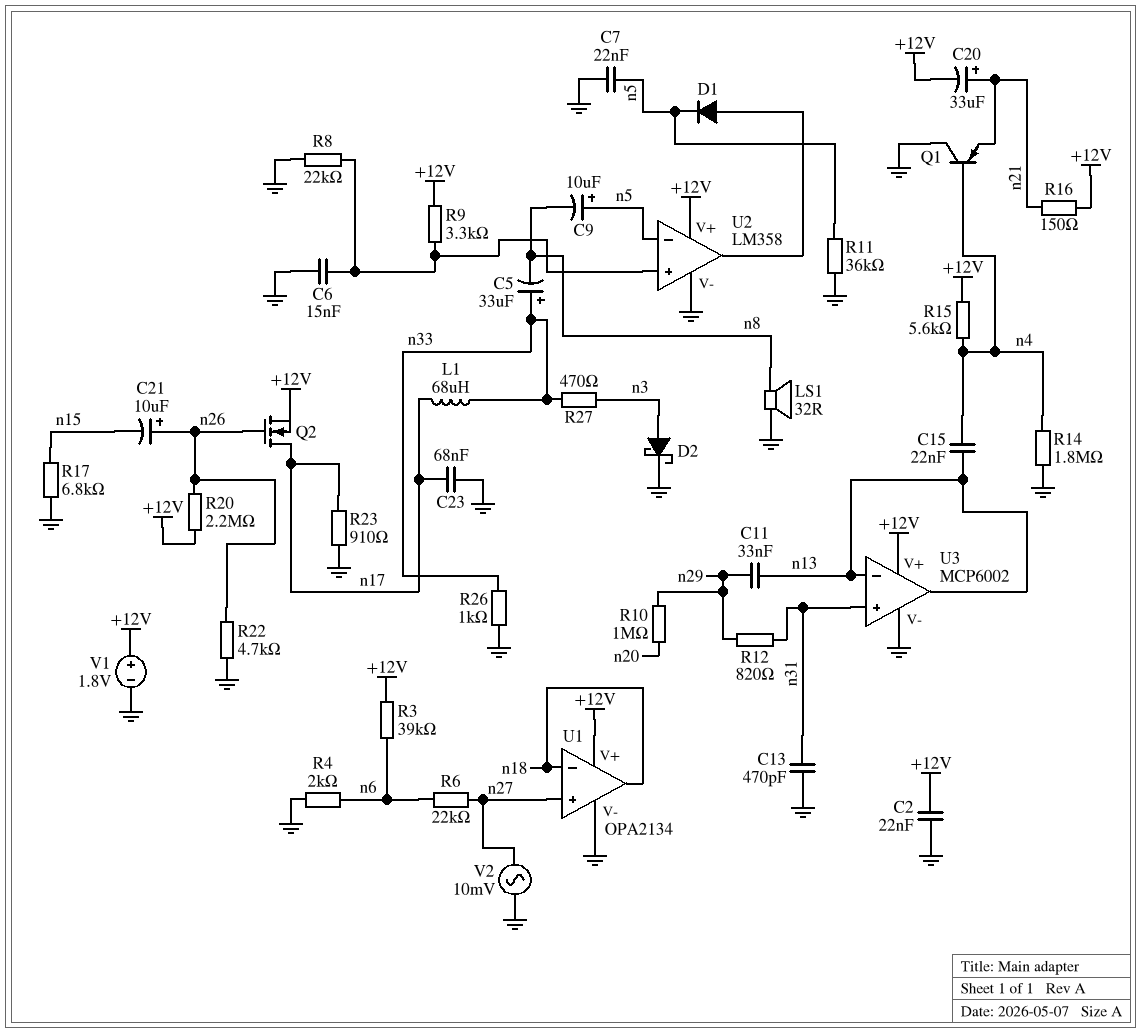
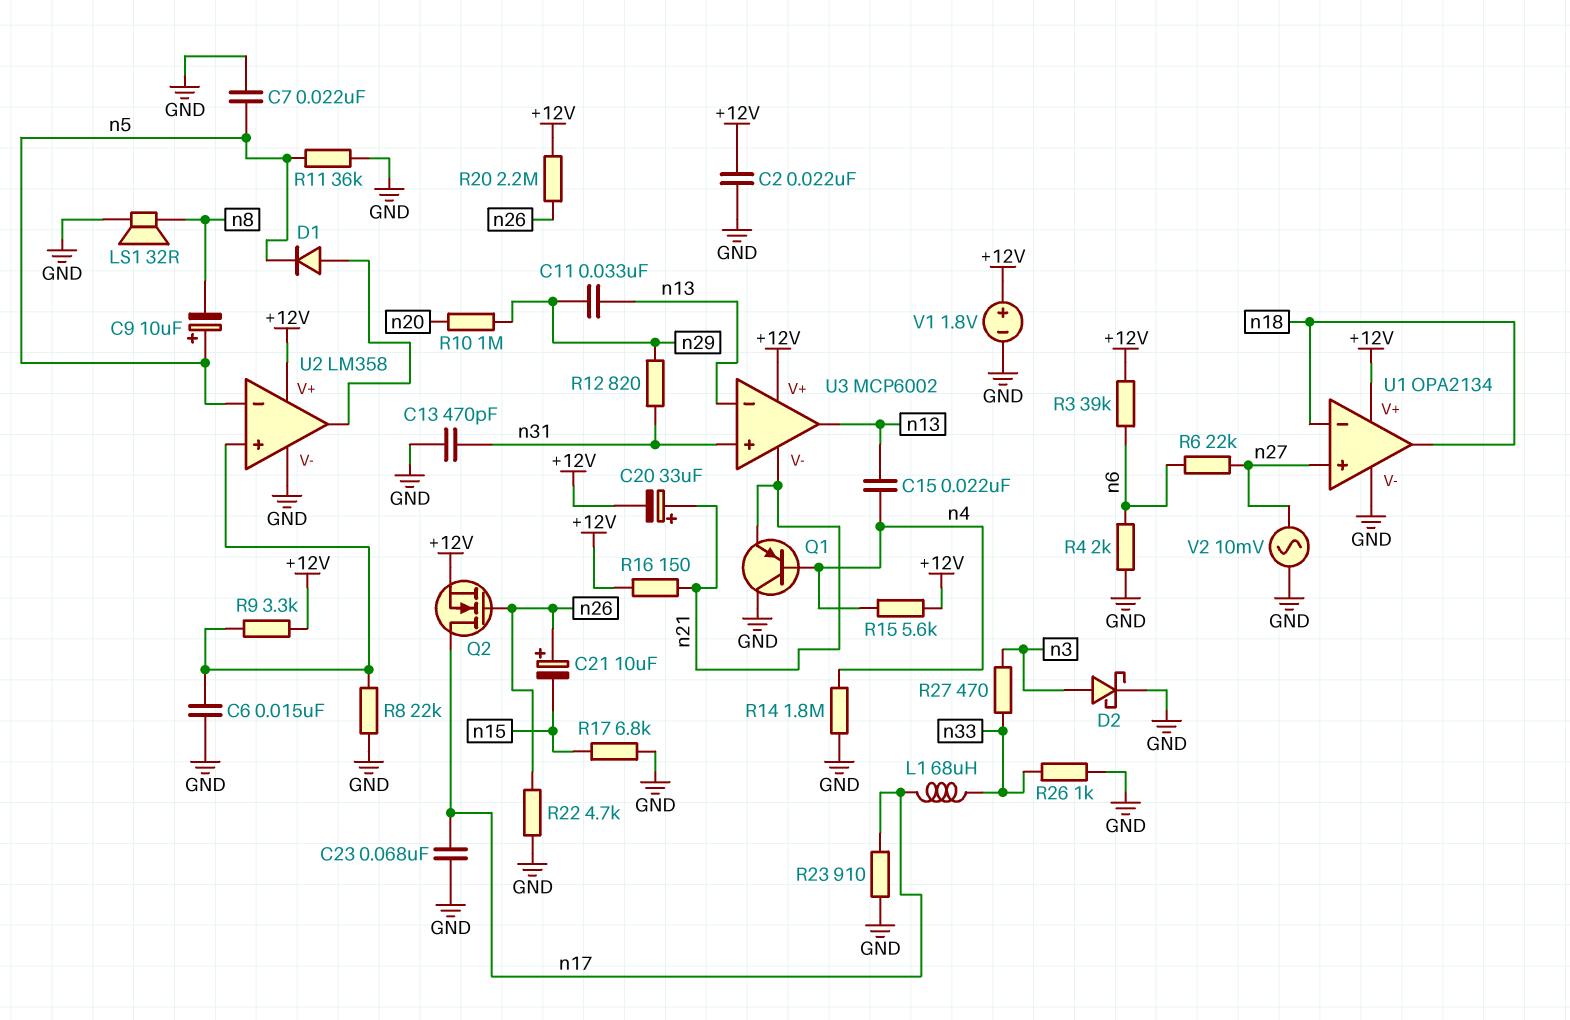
C5: 33uF (plus n33, minus n8) -> none
U3 pin V-: GND -> n21

